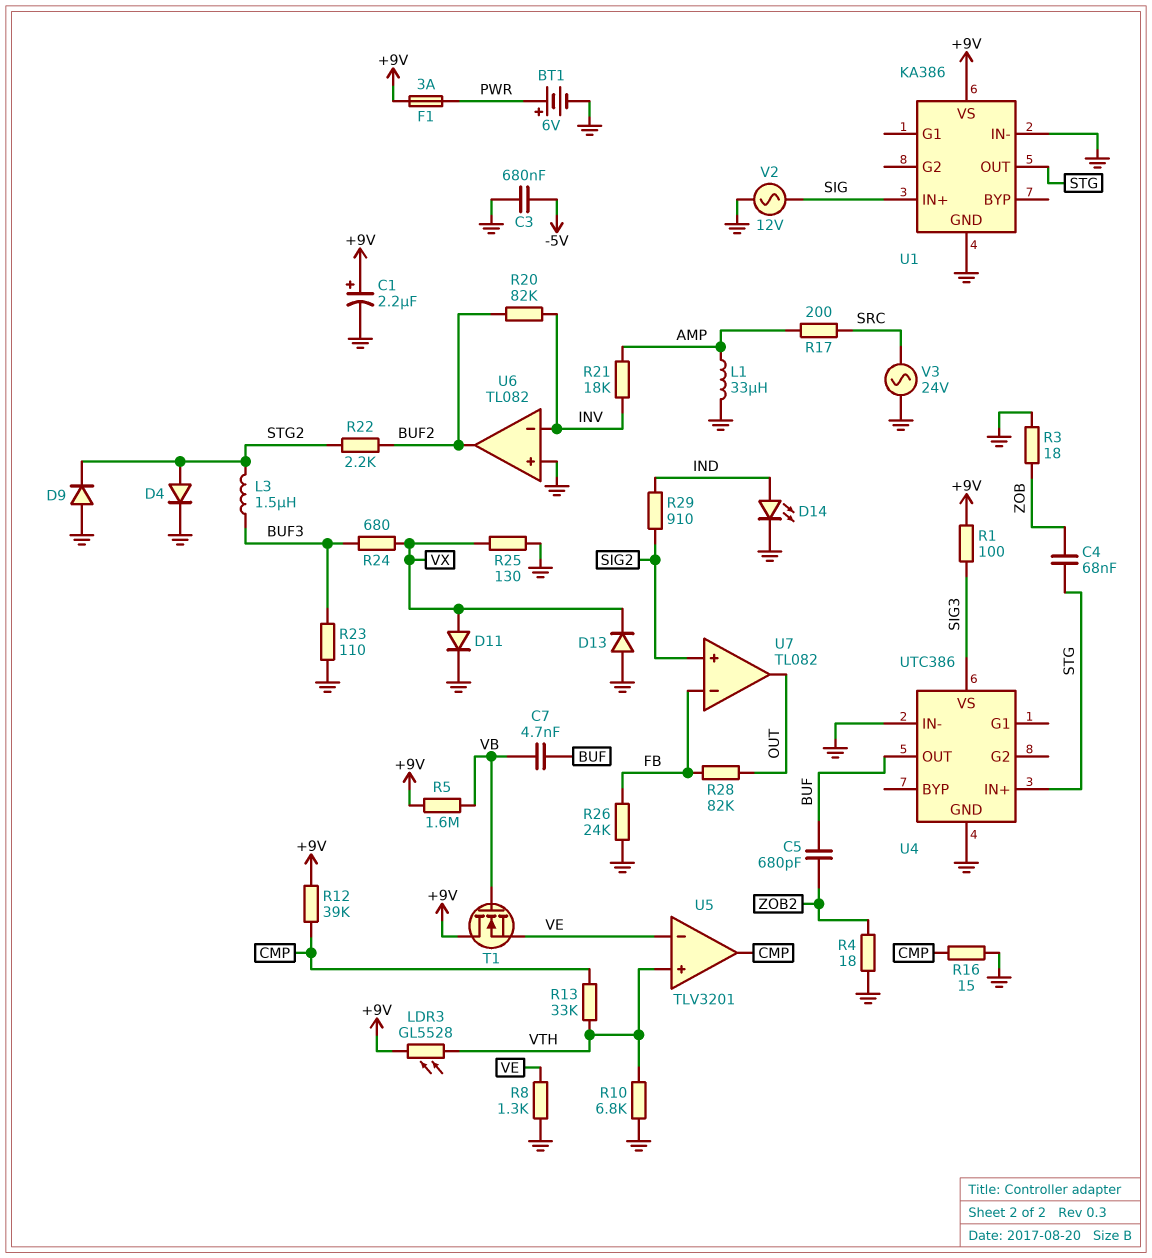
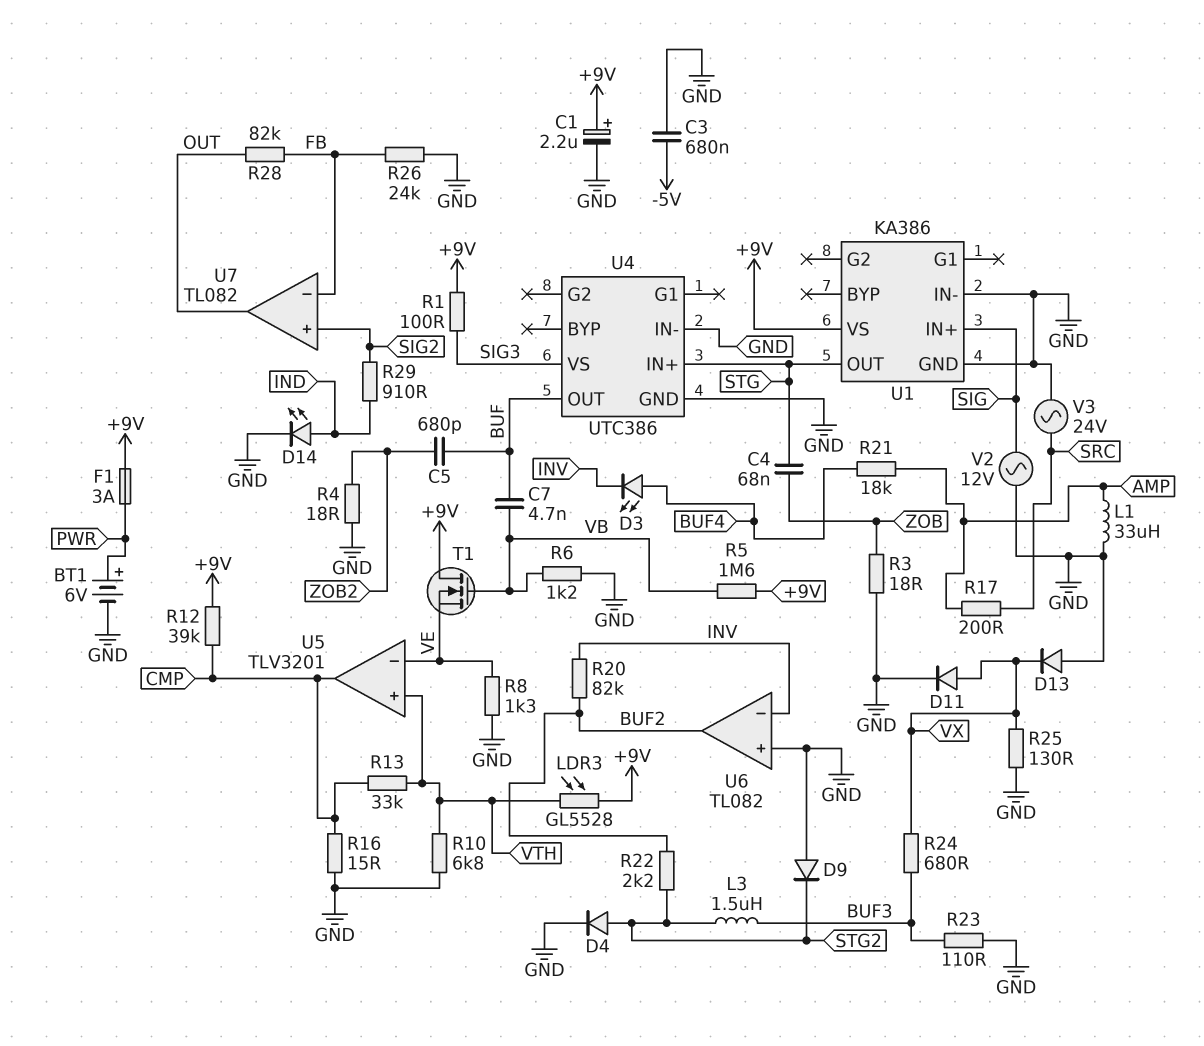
D3: none -> LED (A BUF4, K INV)
R6: none -> 1.2k (GND, VB)
R21: 18k (AMP, INV) -> 18k (AMP, BUF4)

